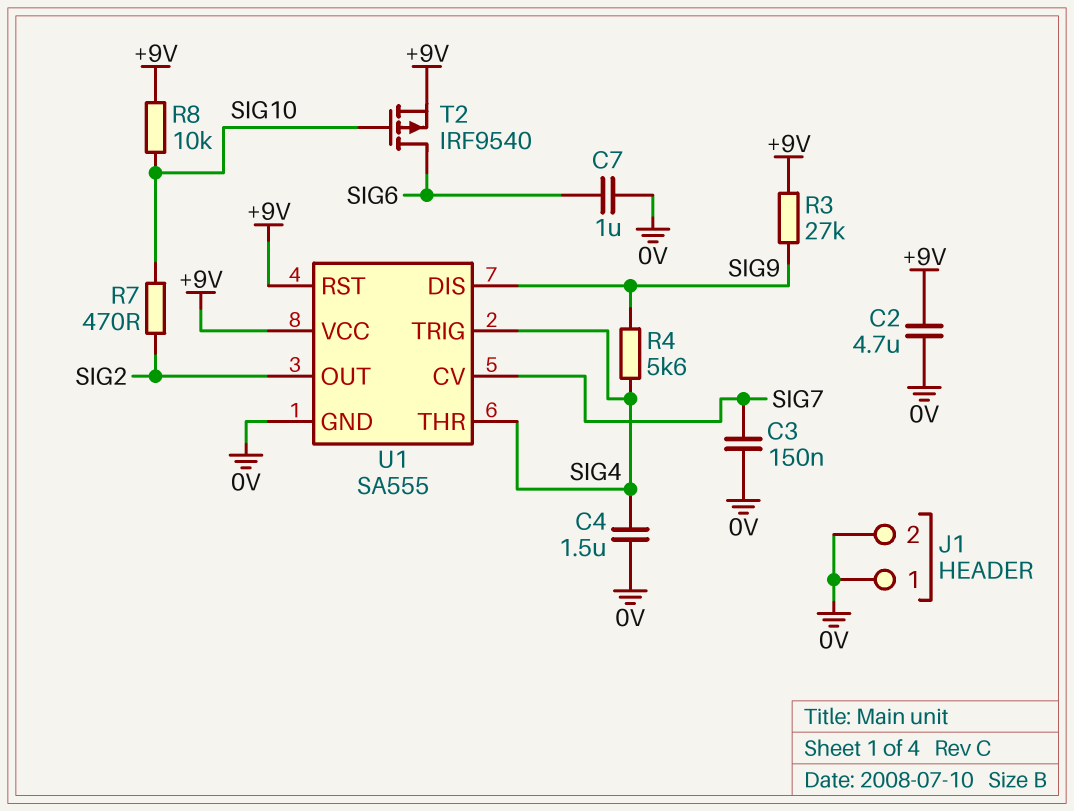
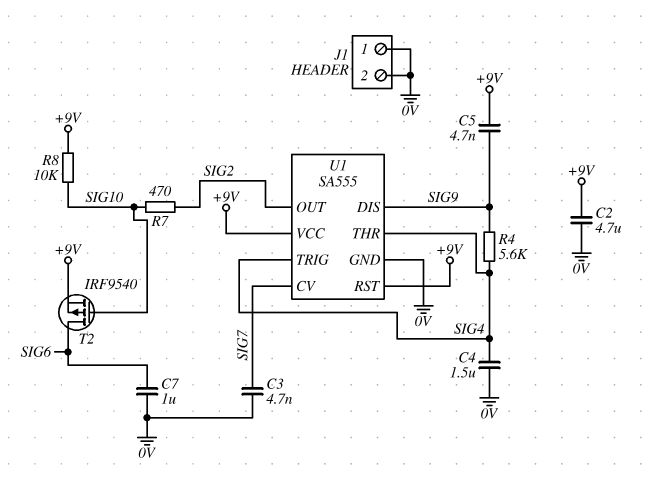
C3: 150nF (0V, SIG7) -> 4.7nF (0V, SIG7)
C5: none -> 4.7nF (+9V, SIG9)
R3: 27k (+9V, SIG9) -> none

